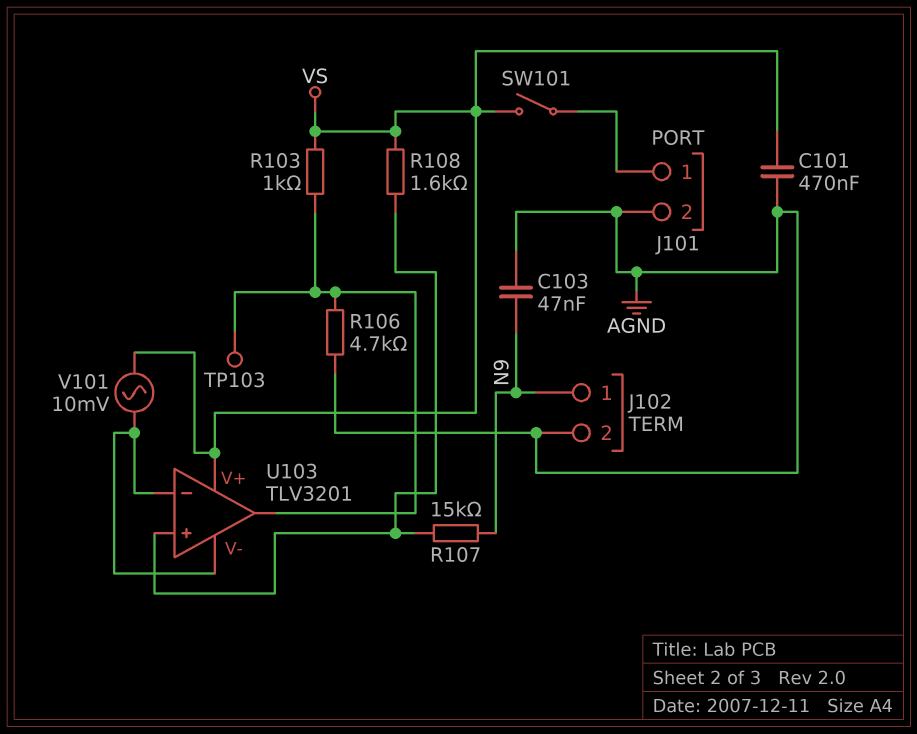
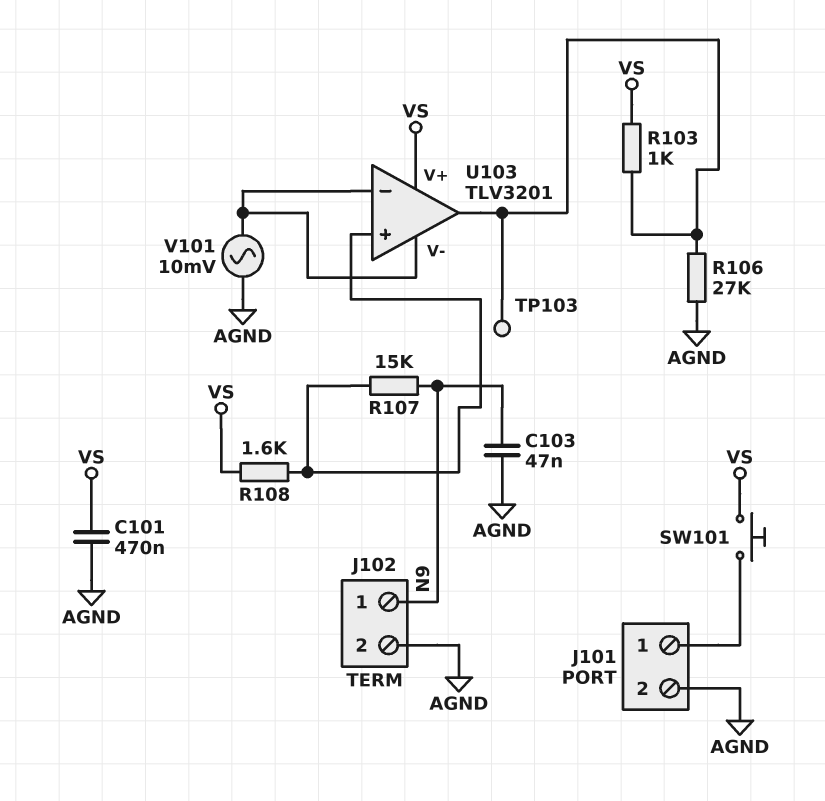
R106: 4.7k (AGND, U103/out) -> 27k (AGND, U103/out)
SW101: switch (J101/1, VS) -> button (J101/1, VS)
V101: AC 10mV (U103/V-, VS) -> AC 10mV (AGND, U103/V-)

